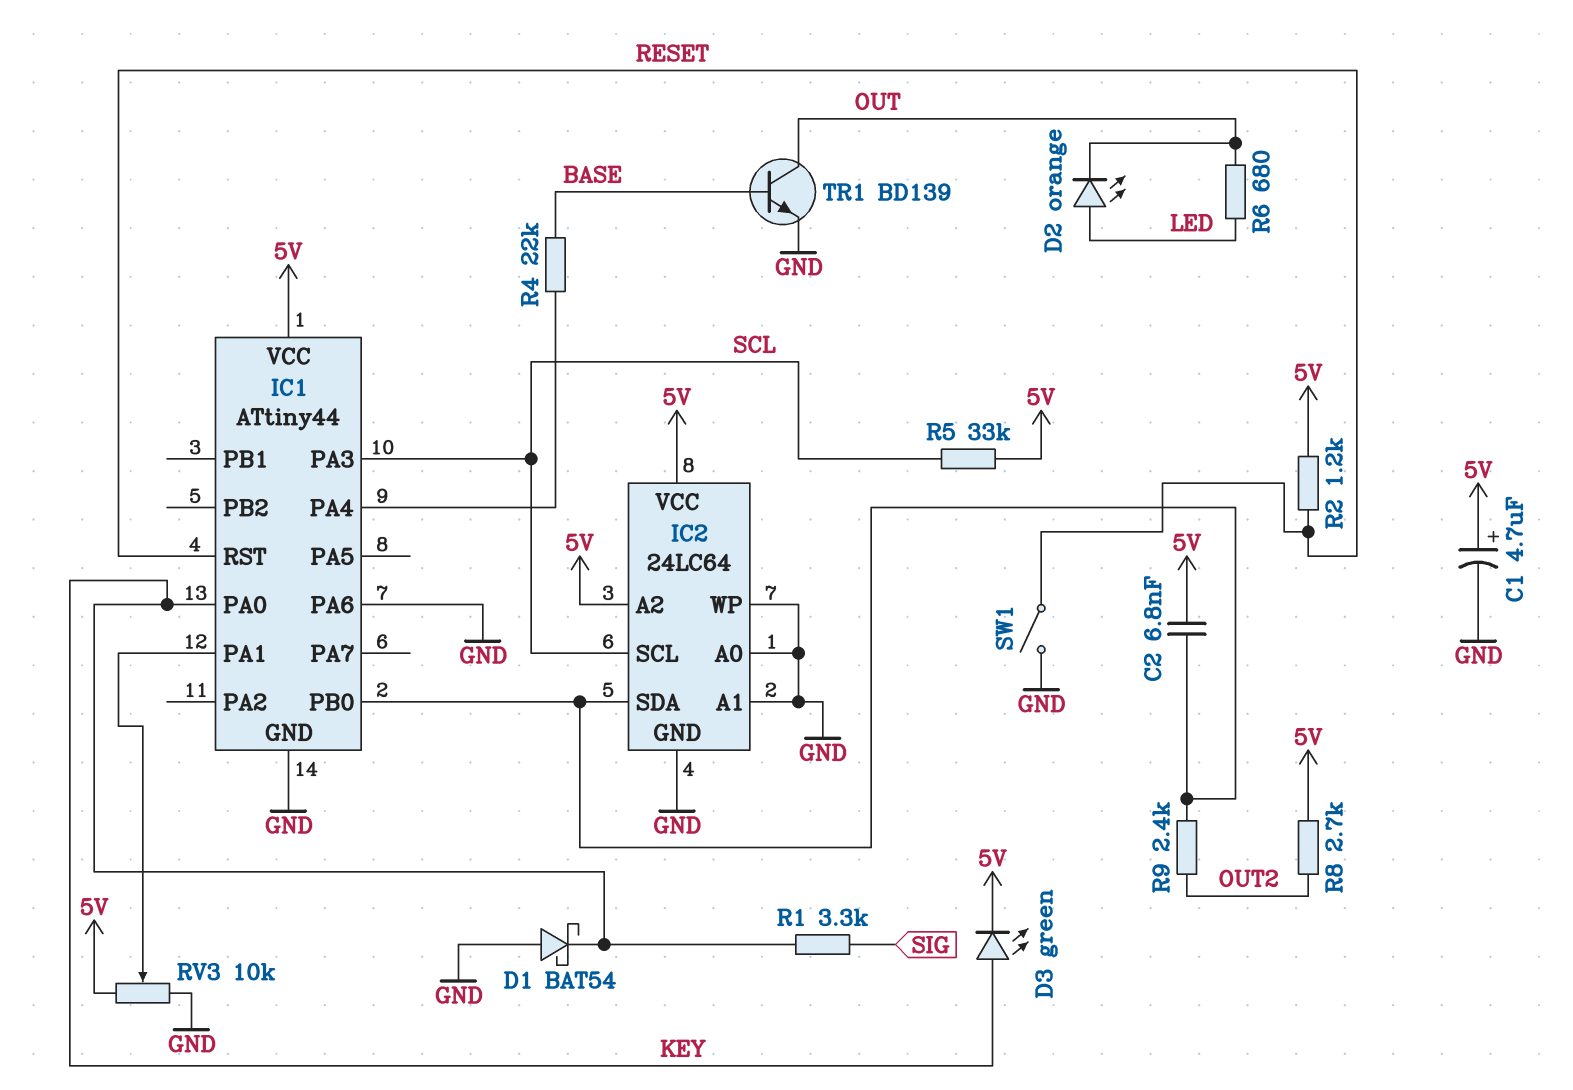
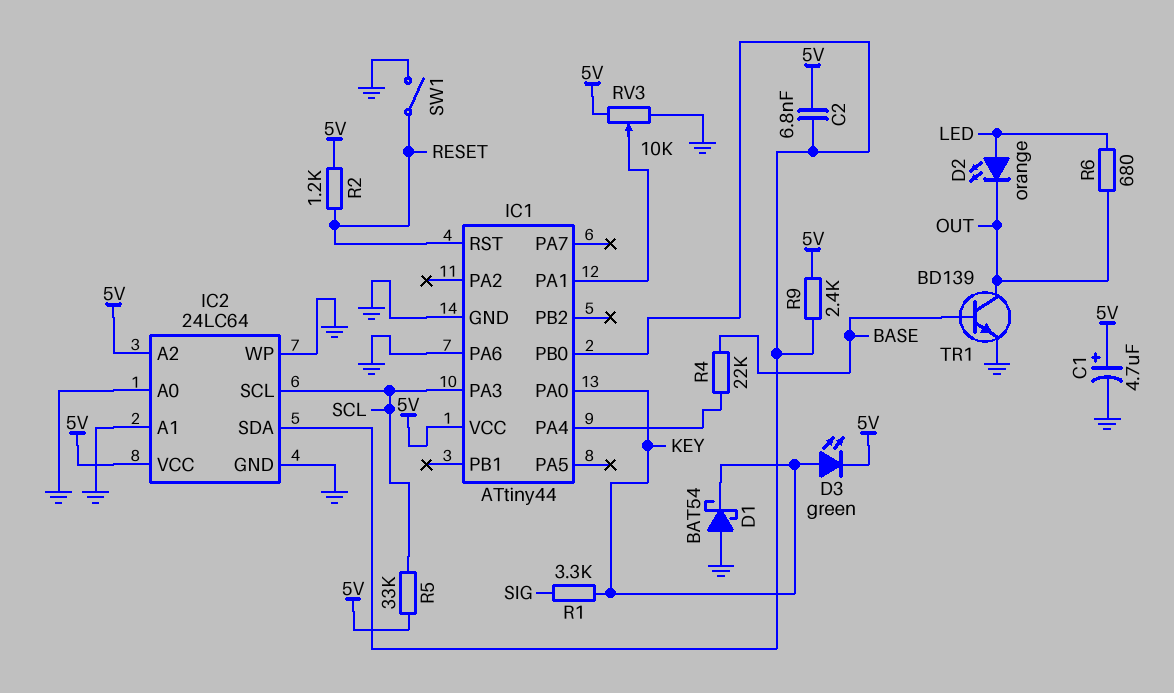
R8: 2.7k (5V, OUT2) -> none
R9: 2.4k (IC1/PB0, OUT2) -> 2.4k (5V, IC1/PB0)

